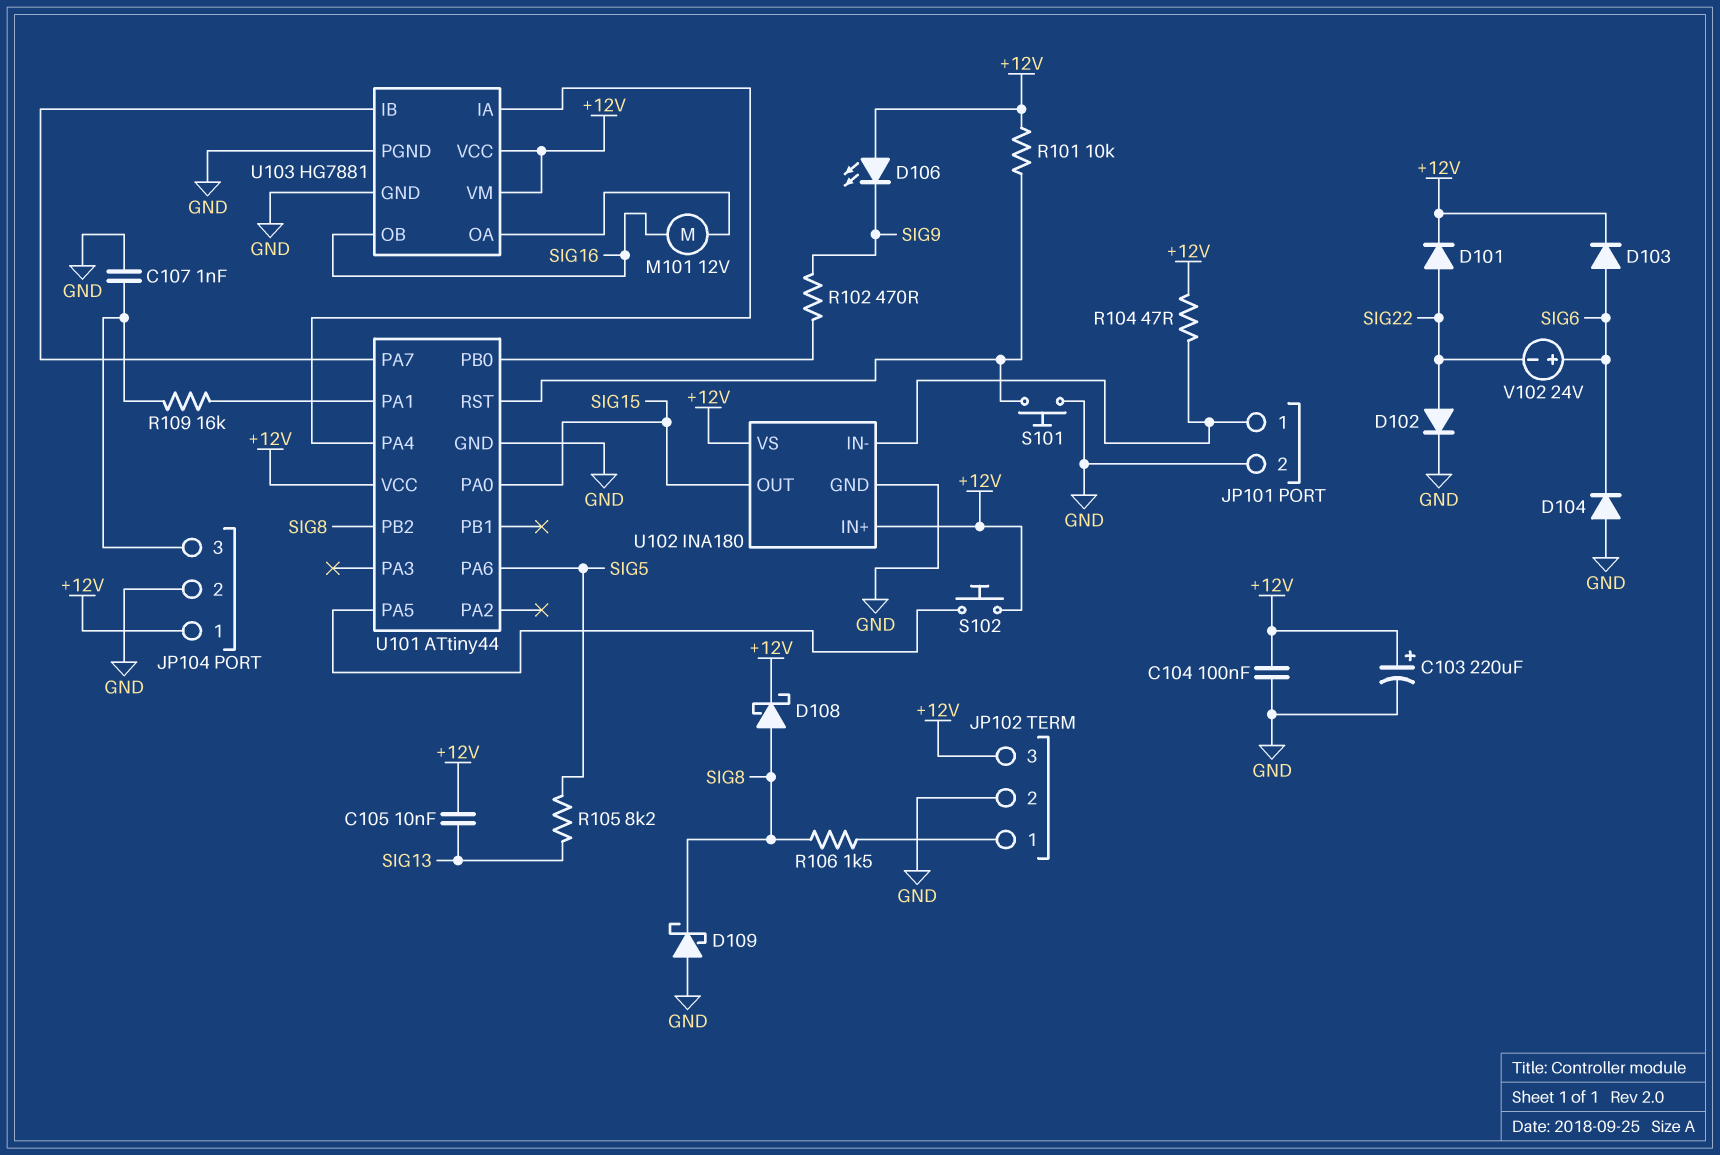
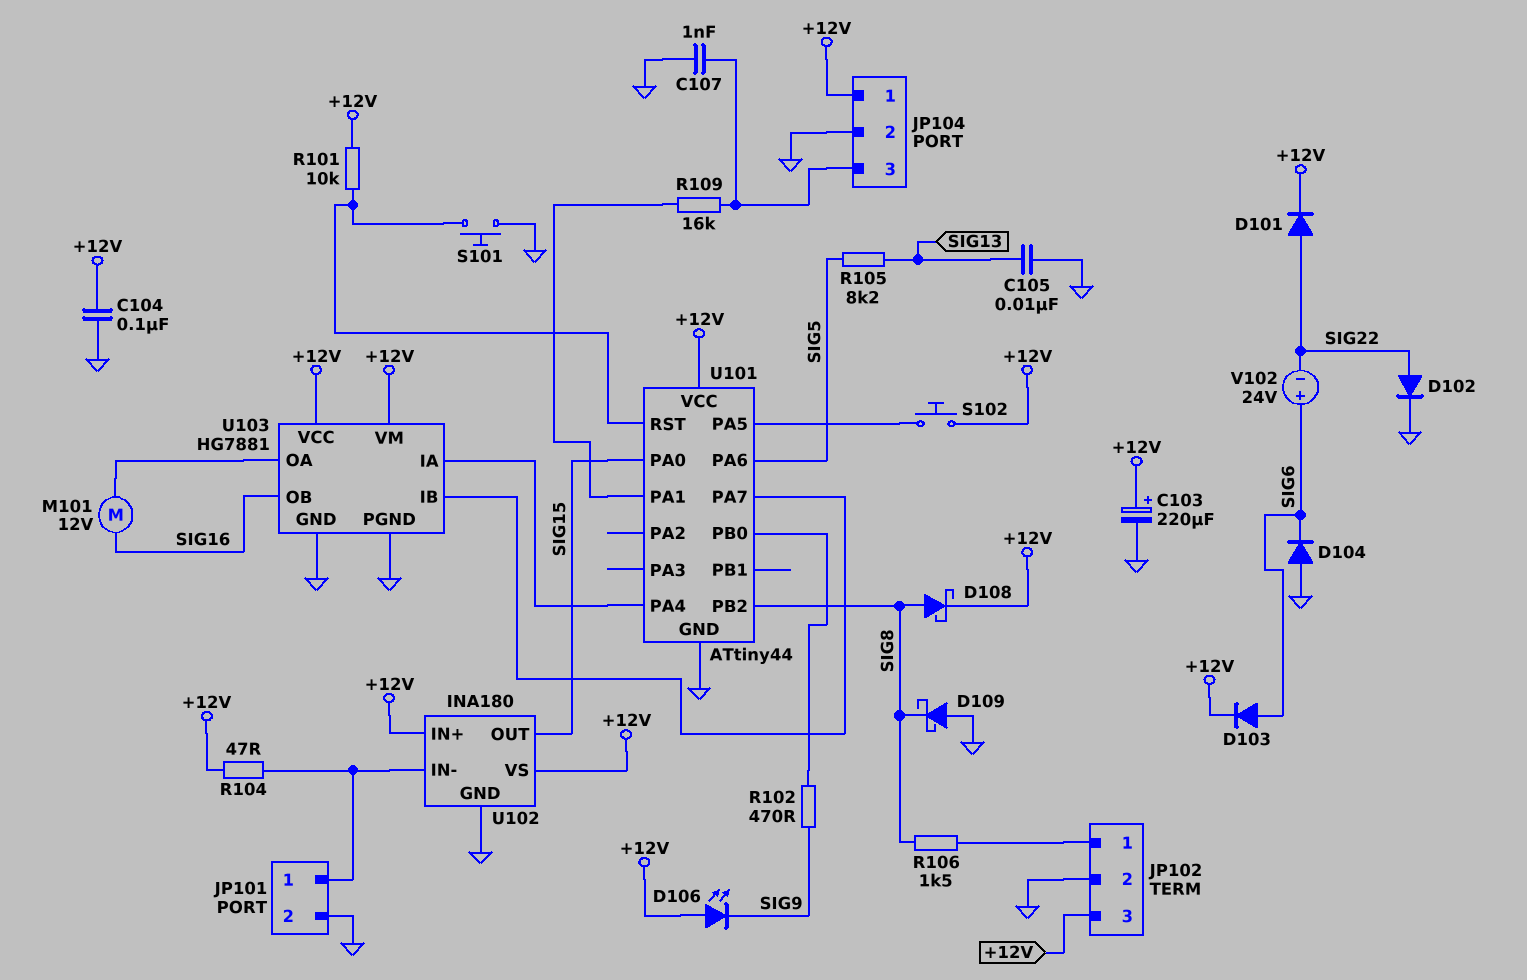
C105: 10nF (+12V, SIG13) -> 10nF (GND, SIG13)

